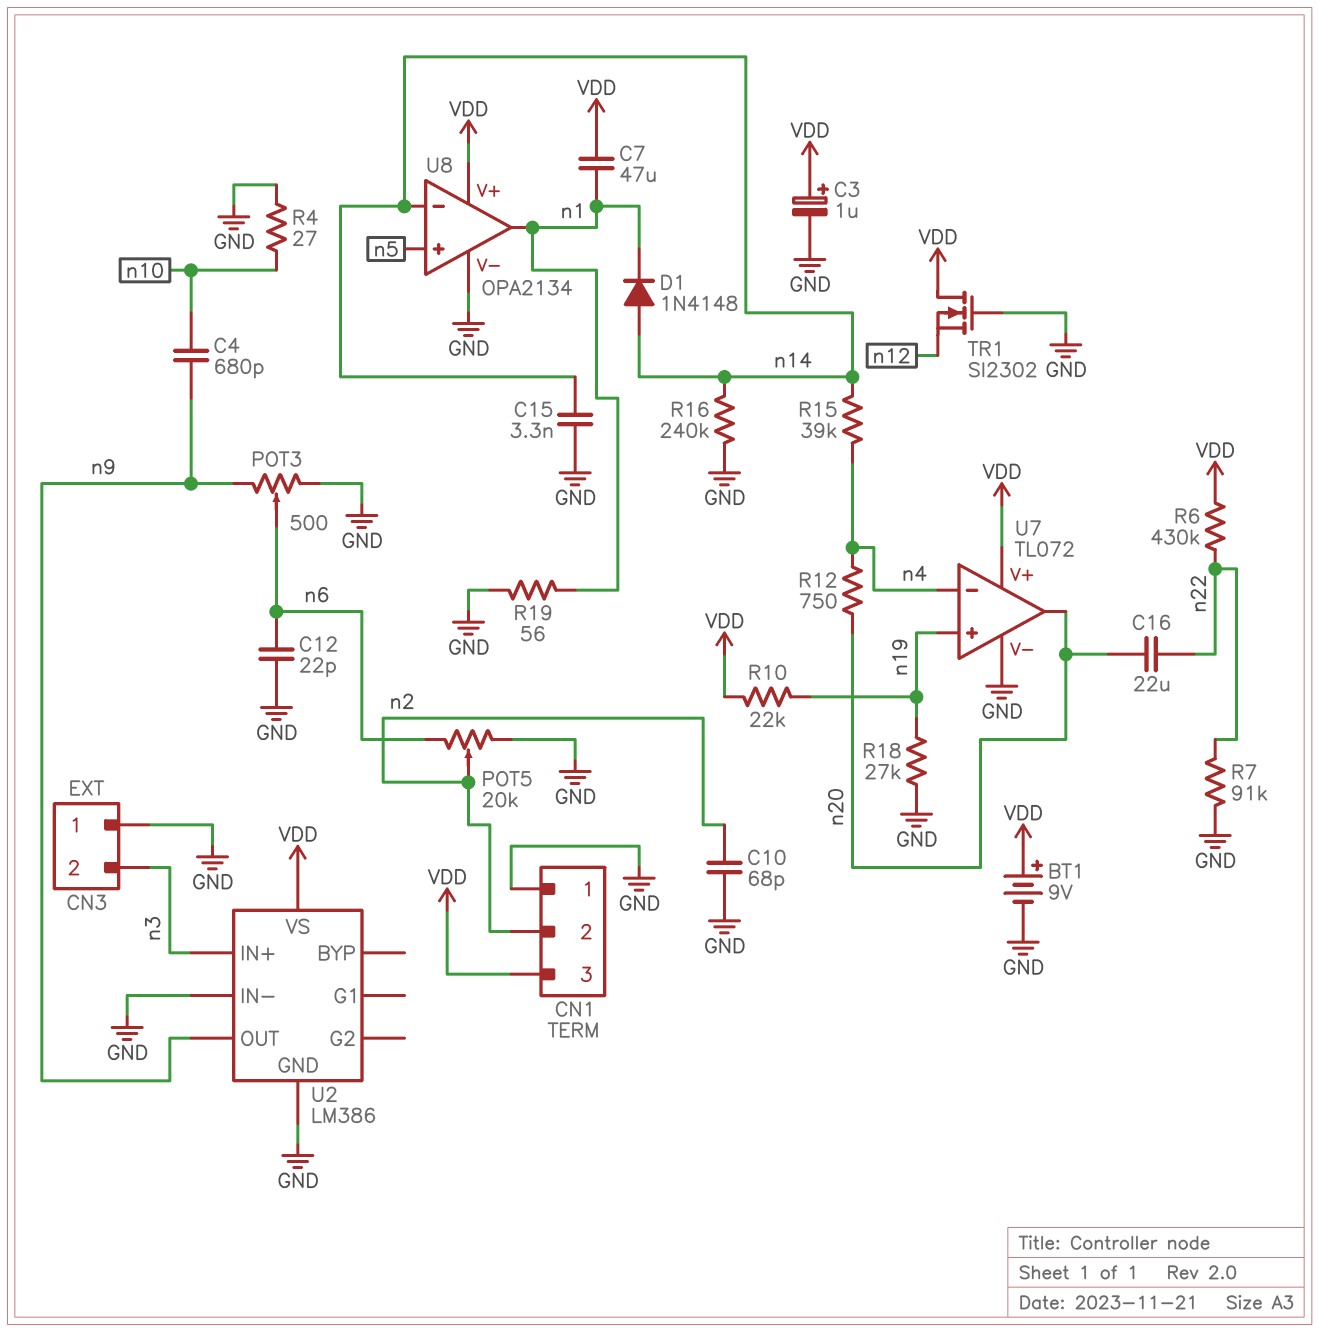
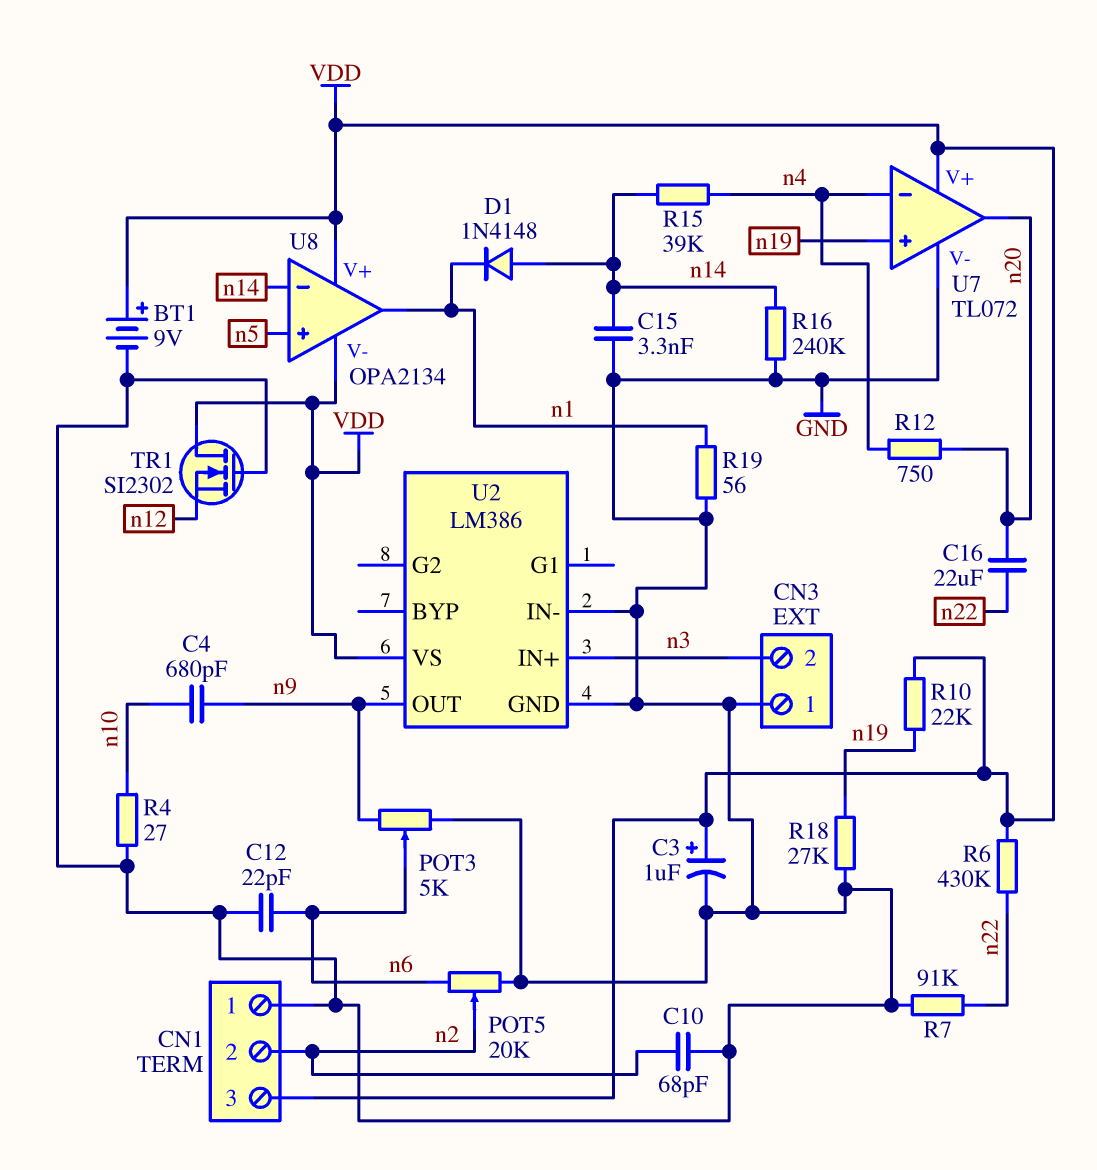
C7: 47uF (VDD, n1) -> none
POT3: 500 (GND, n9, wiper n6) -> 5k (GND, n9, wiper n6)
U8 pin V-: GND -> VDD

